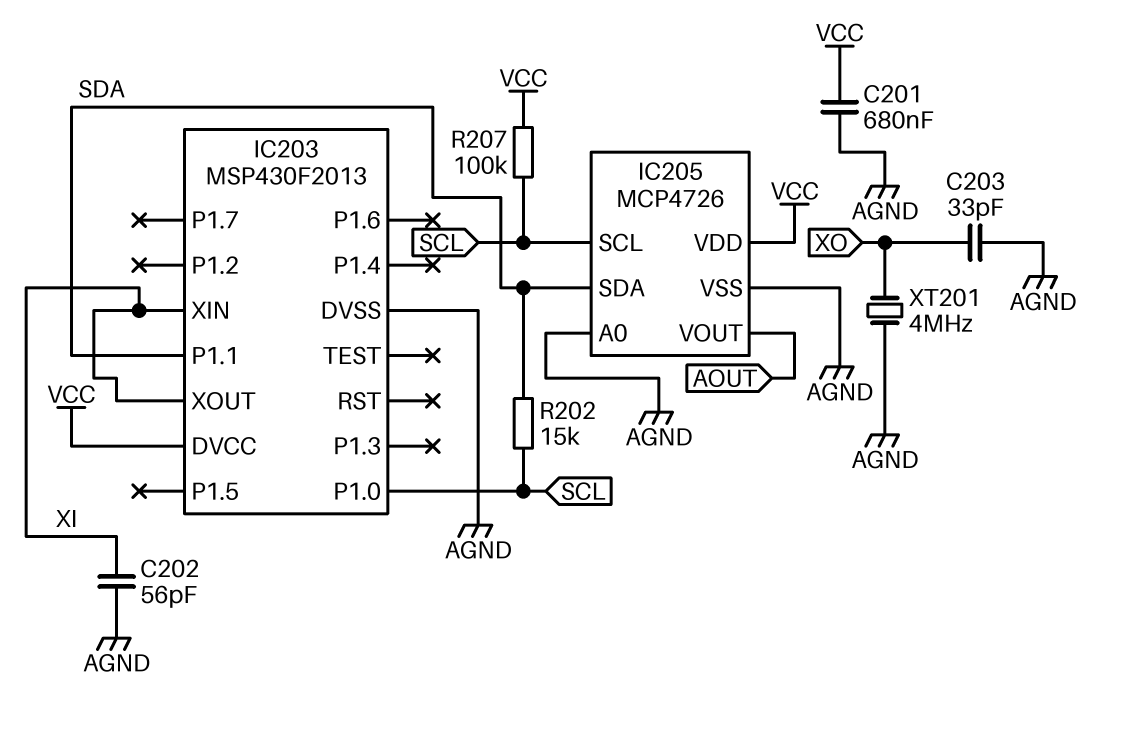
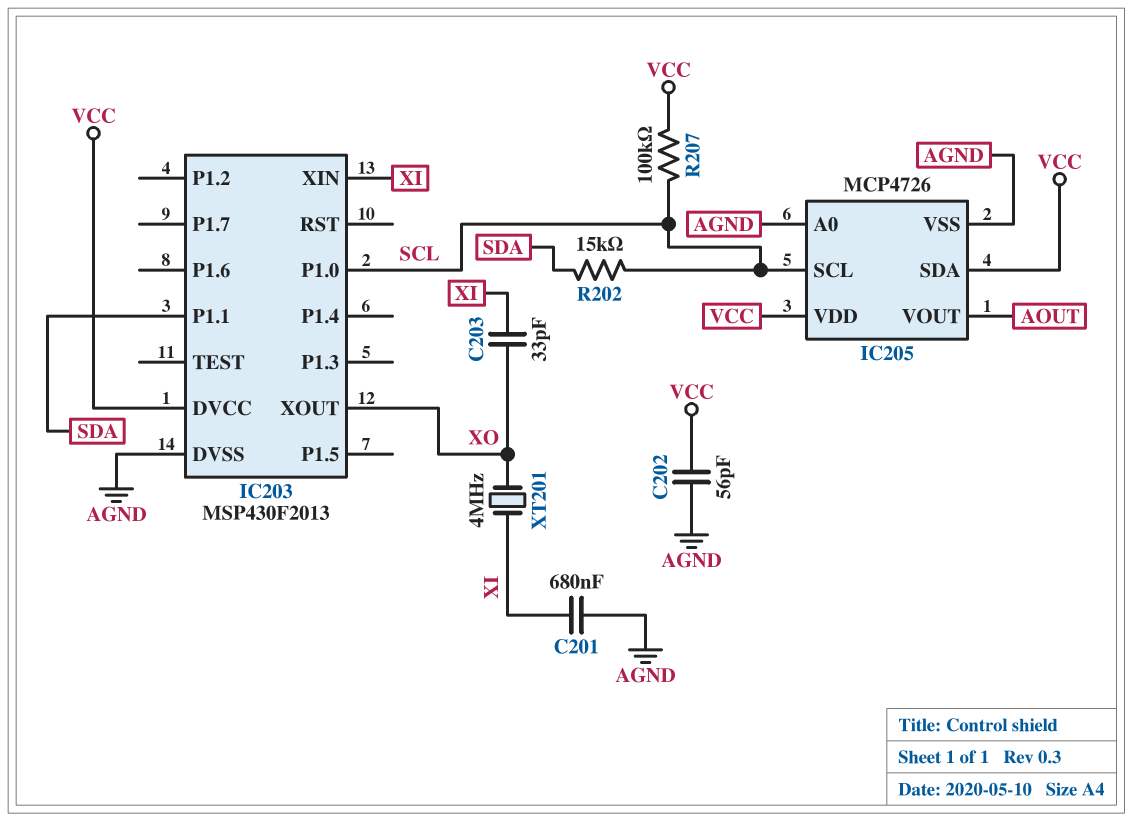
C201: 680nF (AGND, VCC) -> 680nF (AGND, XI)
C202: 56pF (AGND, XI) -> 56pF (AGND, VCC)
C203: 33pF (AGND, XO) -> 33pF (XI, XO)
IC203 pin XOUT: XI -> XO
IC205 pin SDA: SDA -> VCC
XT201: 4MHz (AGND, XO) -> 4MHz (XI, XO)

